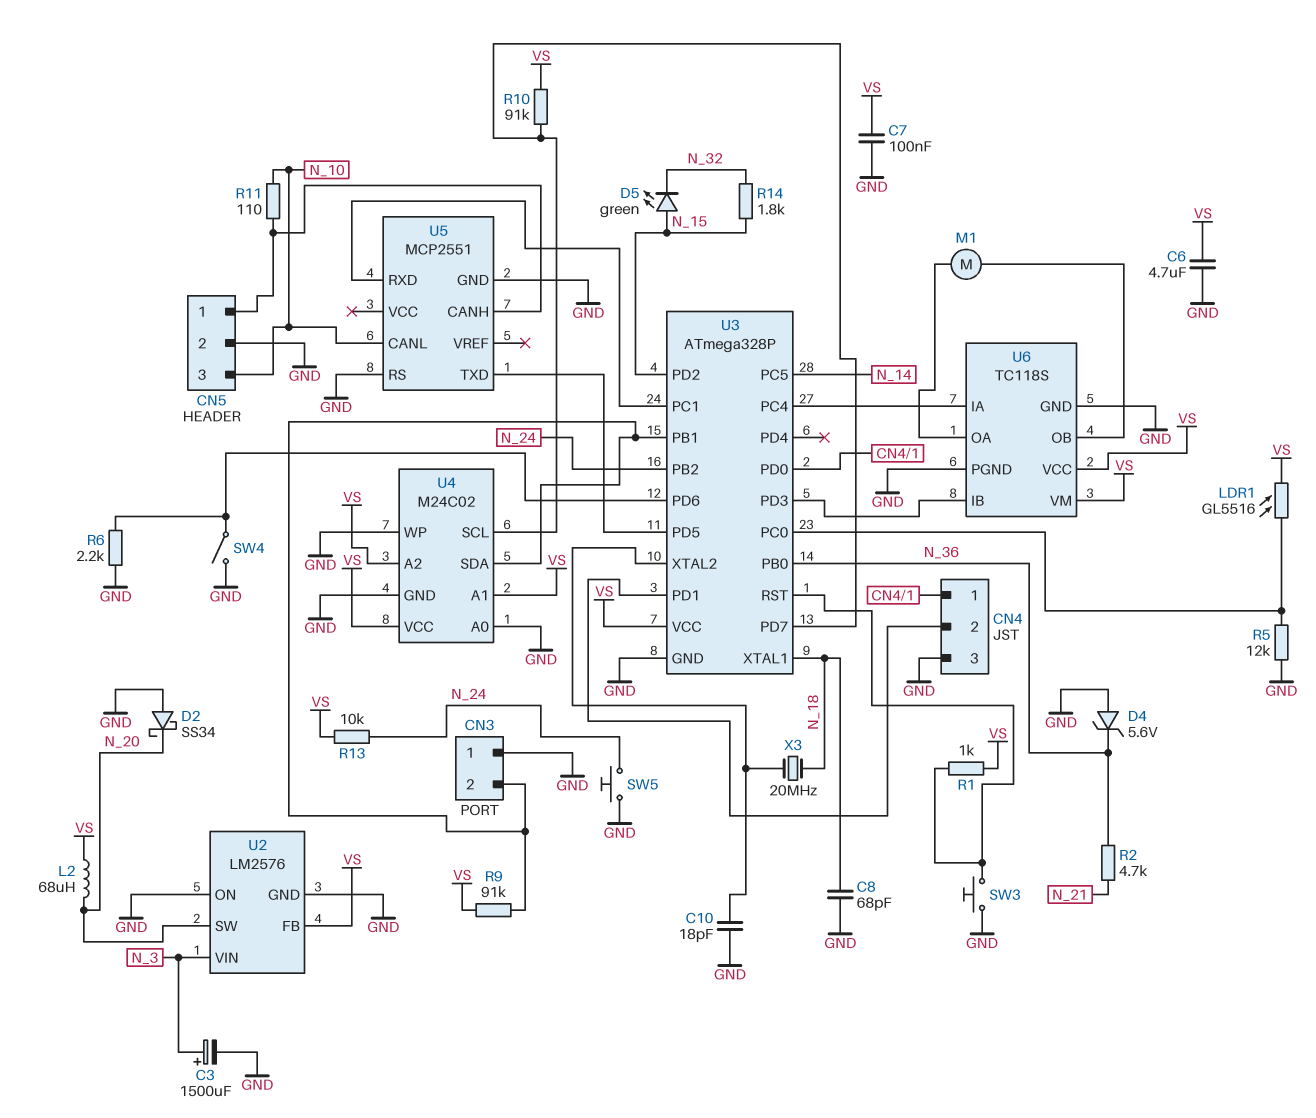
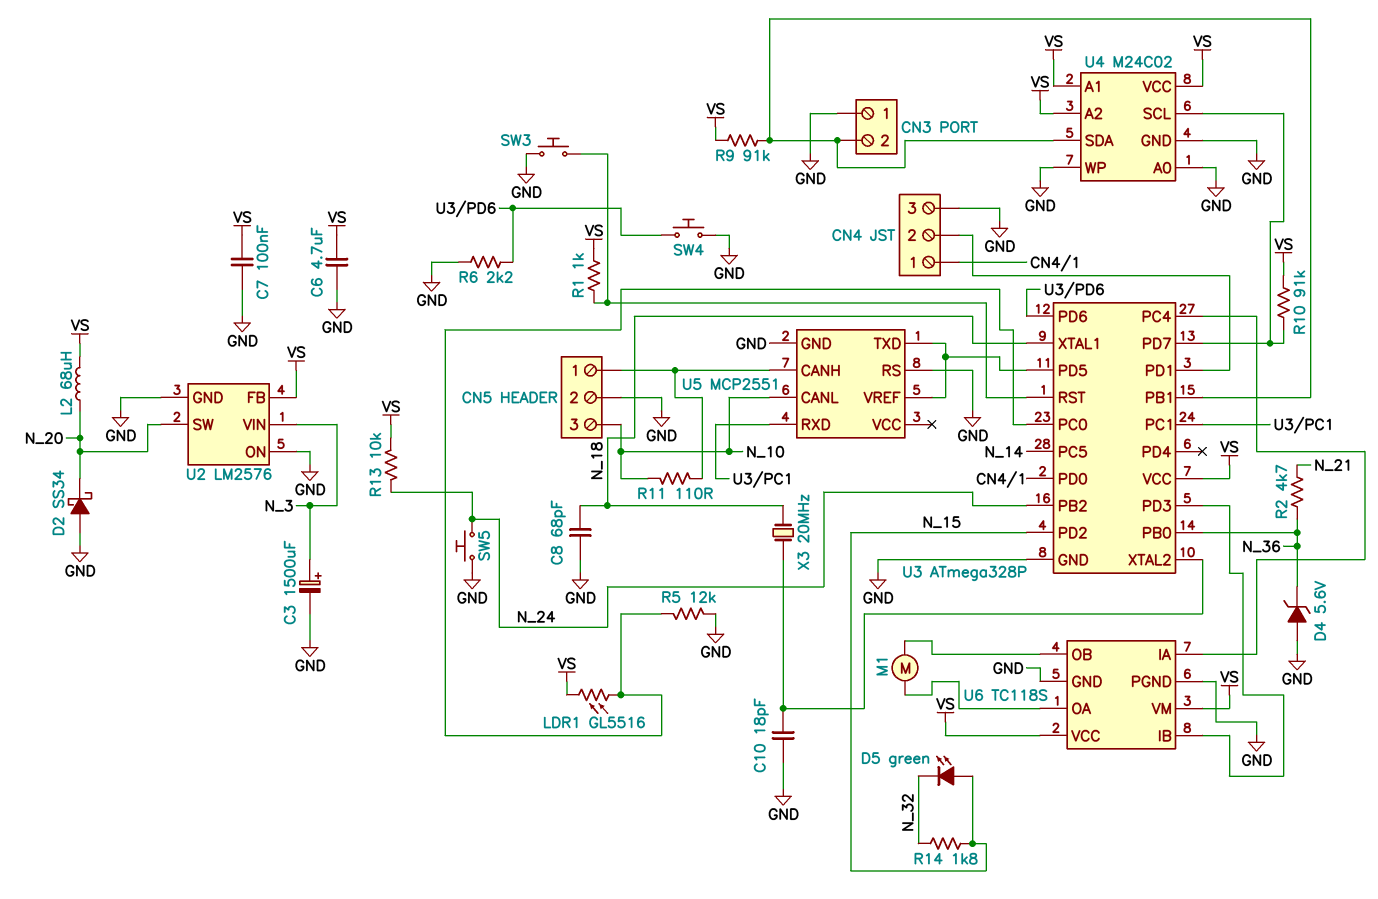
SW4: switch (GND, U3/PD6) -> button (GND, U3/PD6)
U5 pin VREF: none -> U3/PD5

